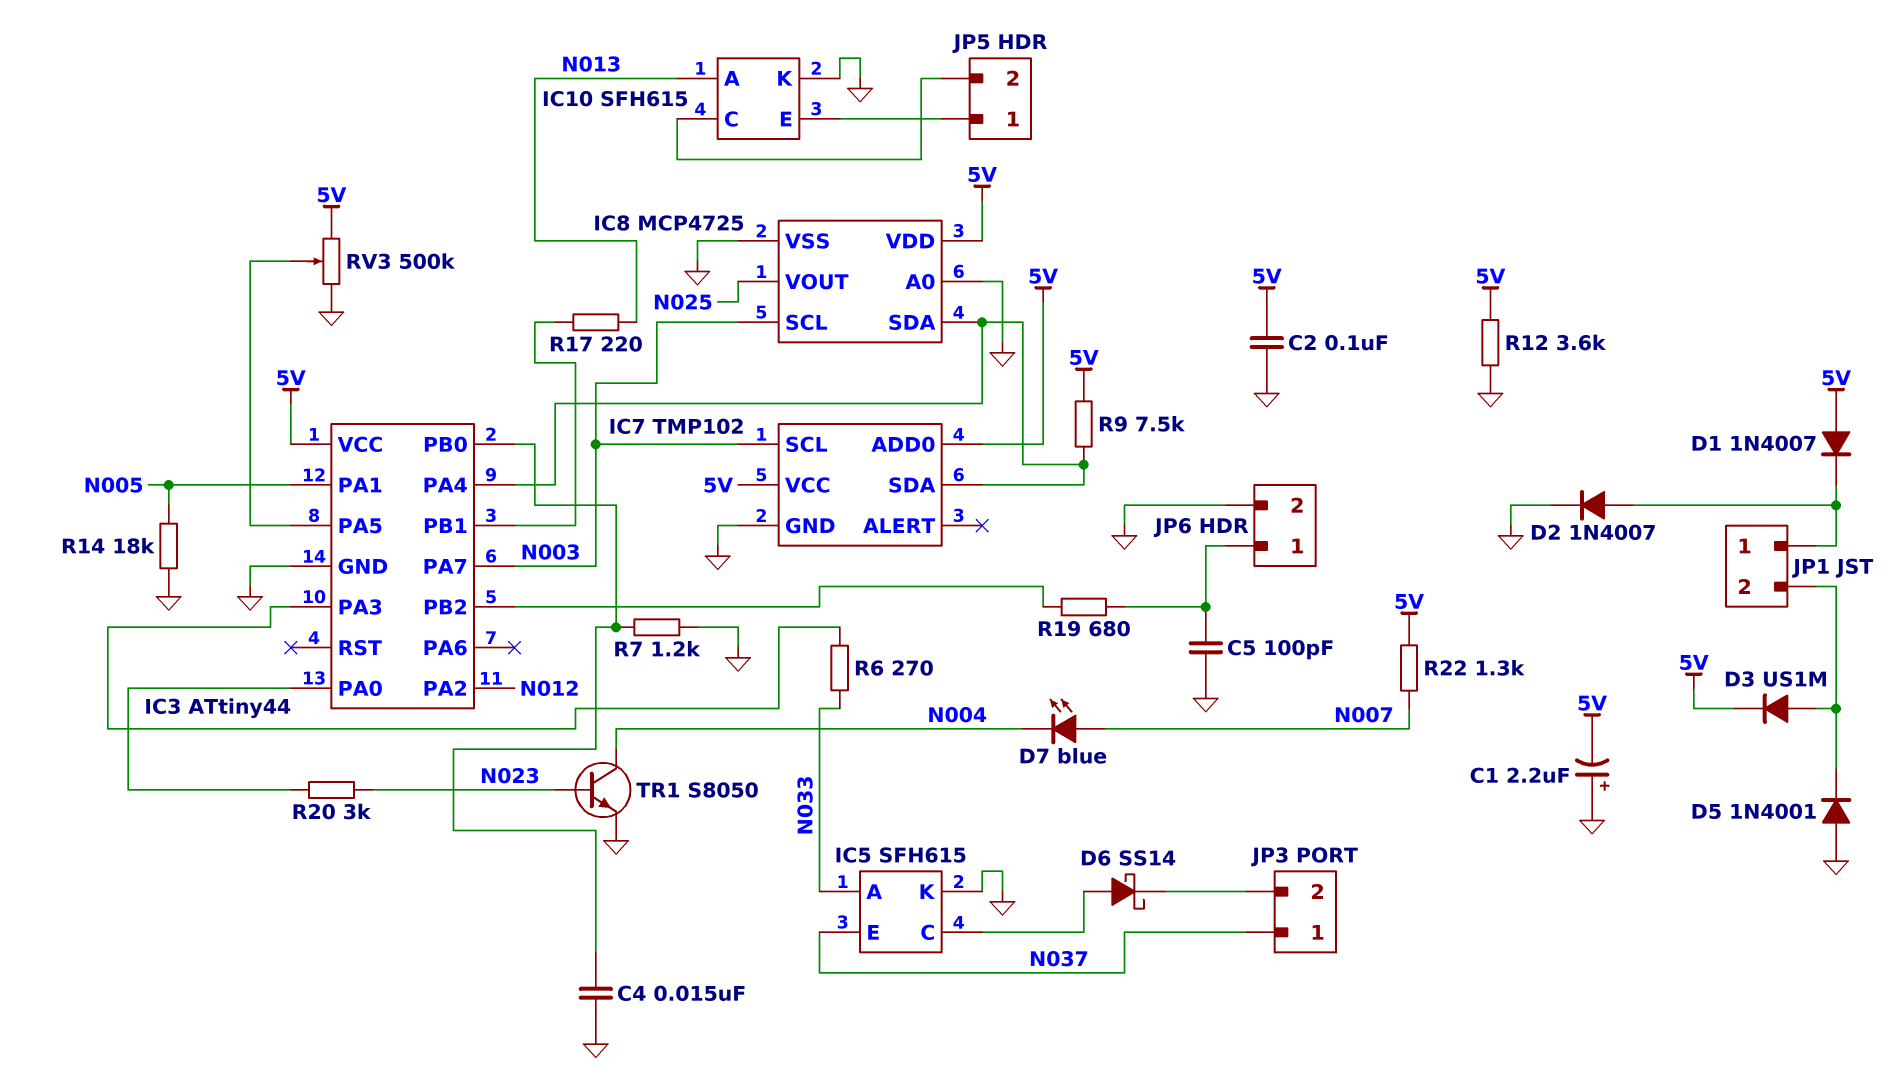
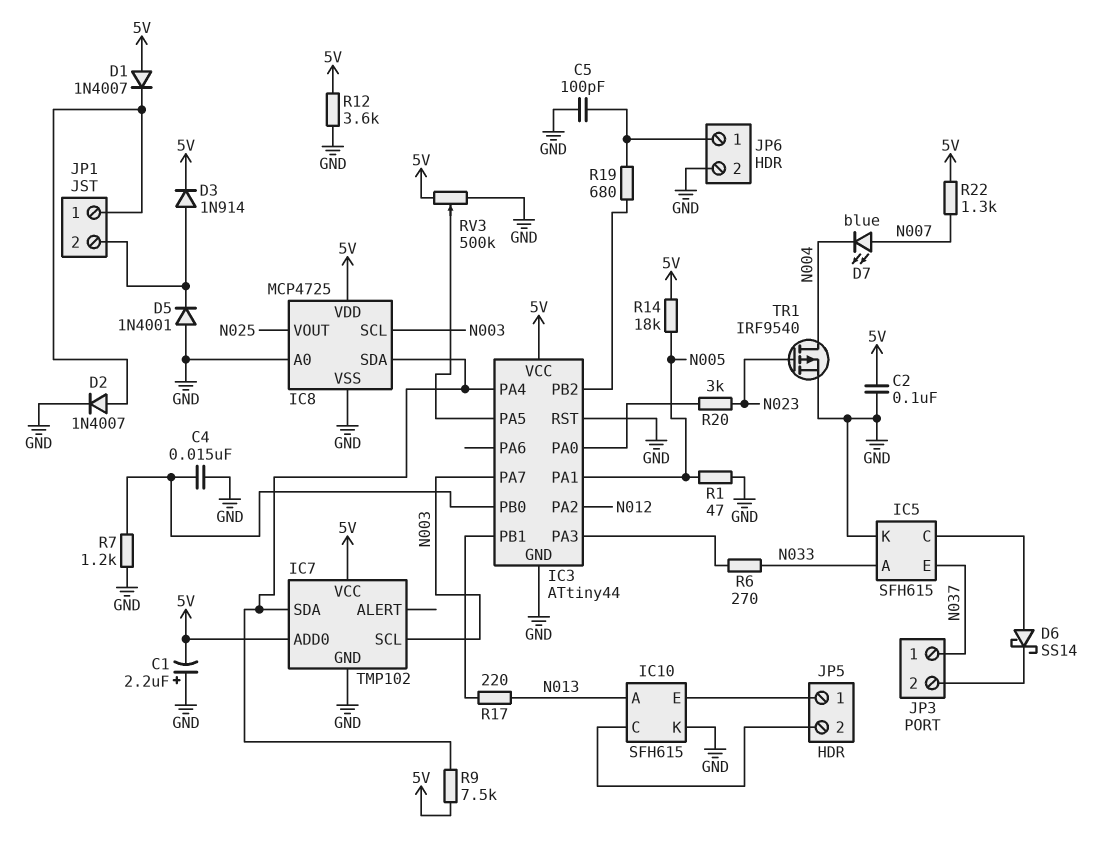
D3: diode US1M (A JP1/2, K 5V) -> diode 1N914 (A JP1/2, K 5V)
IC3 pin RST: none -> GND
R1: none -> 47 (GND, N005)
R14: 18k (GND, N005) -> 18k (5V, N005)
TR1: NPN S8050 (B N023, C N004, E GND) -> PMOS IRF9540 (G N023, D N004, S GND)

